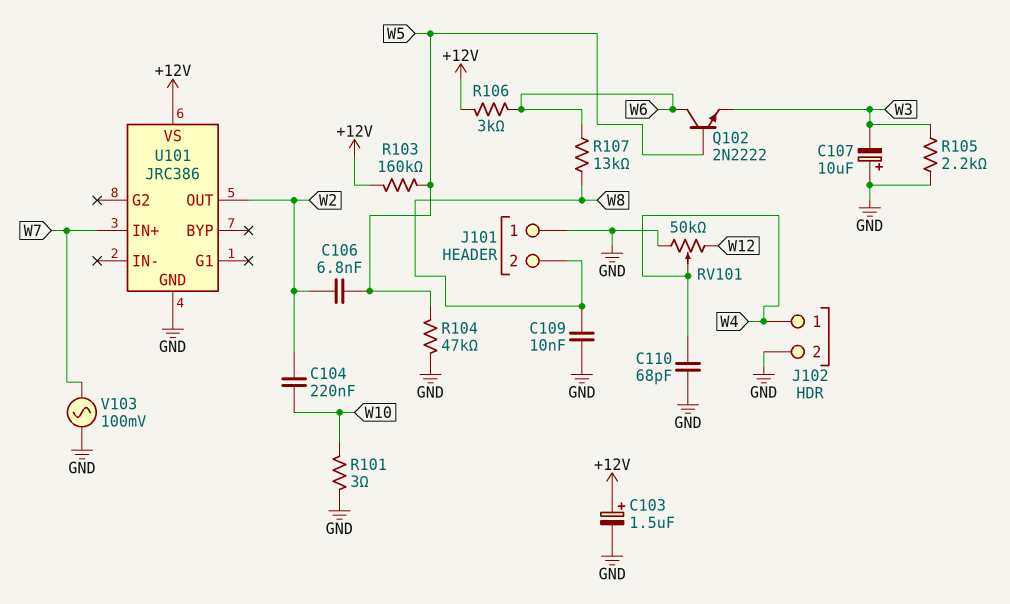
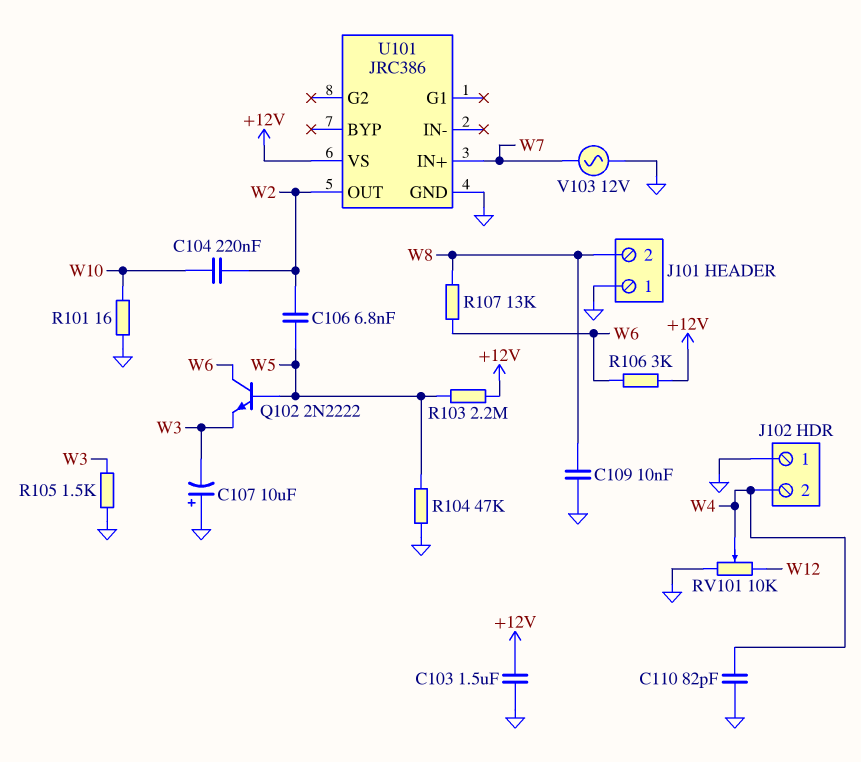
C103: 1.5uF (plus +12V, minus GND) -> 1.5uF (+12V, GND)
C110: 68pF (GND, W4) -> 82pF (GND, W4)
J102 pin 1: W4 -> GND
J102 pin 2: GND -> W4
R101: 3 (GND, W10) -> 16 (GND, W10)
R103: 160k (+12V, W5) -> 2.2M (+12V, W5)
R105: 2.2k (GND, W3) -> 1.5k (GND, W3)
RV101: 50k (GND, W12, wiper W4) -> 10k (GND, W12, wiper W4)
V103: AC 100mV (GND, W7) -> AC 12V (GND, W7)

